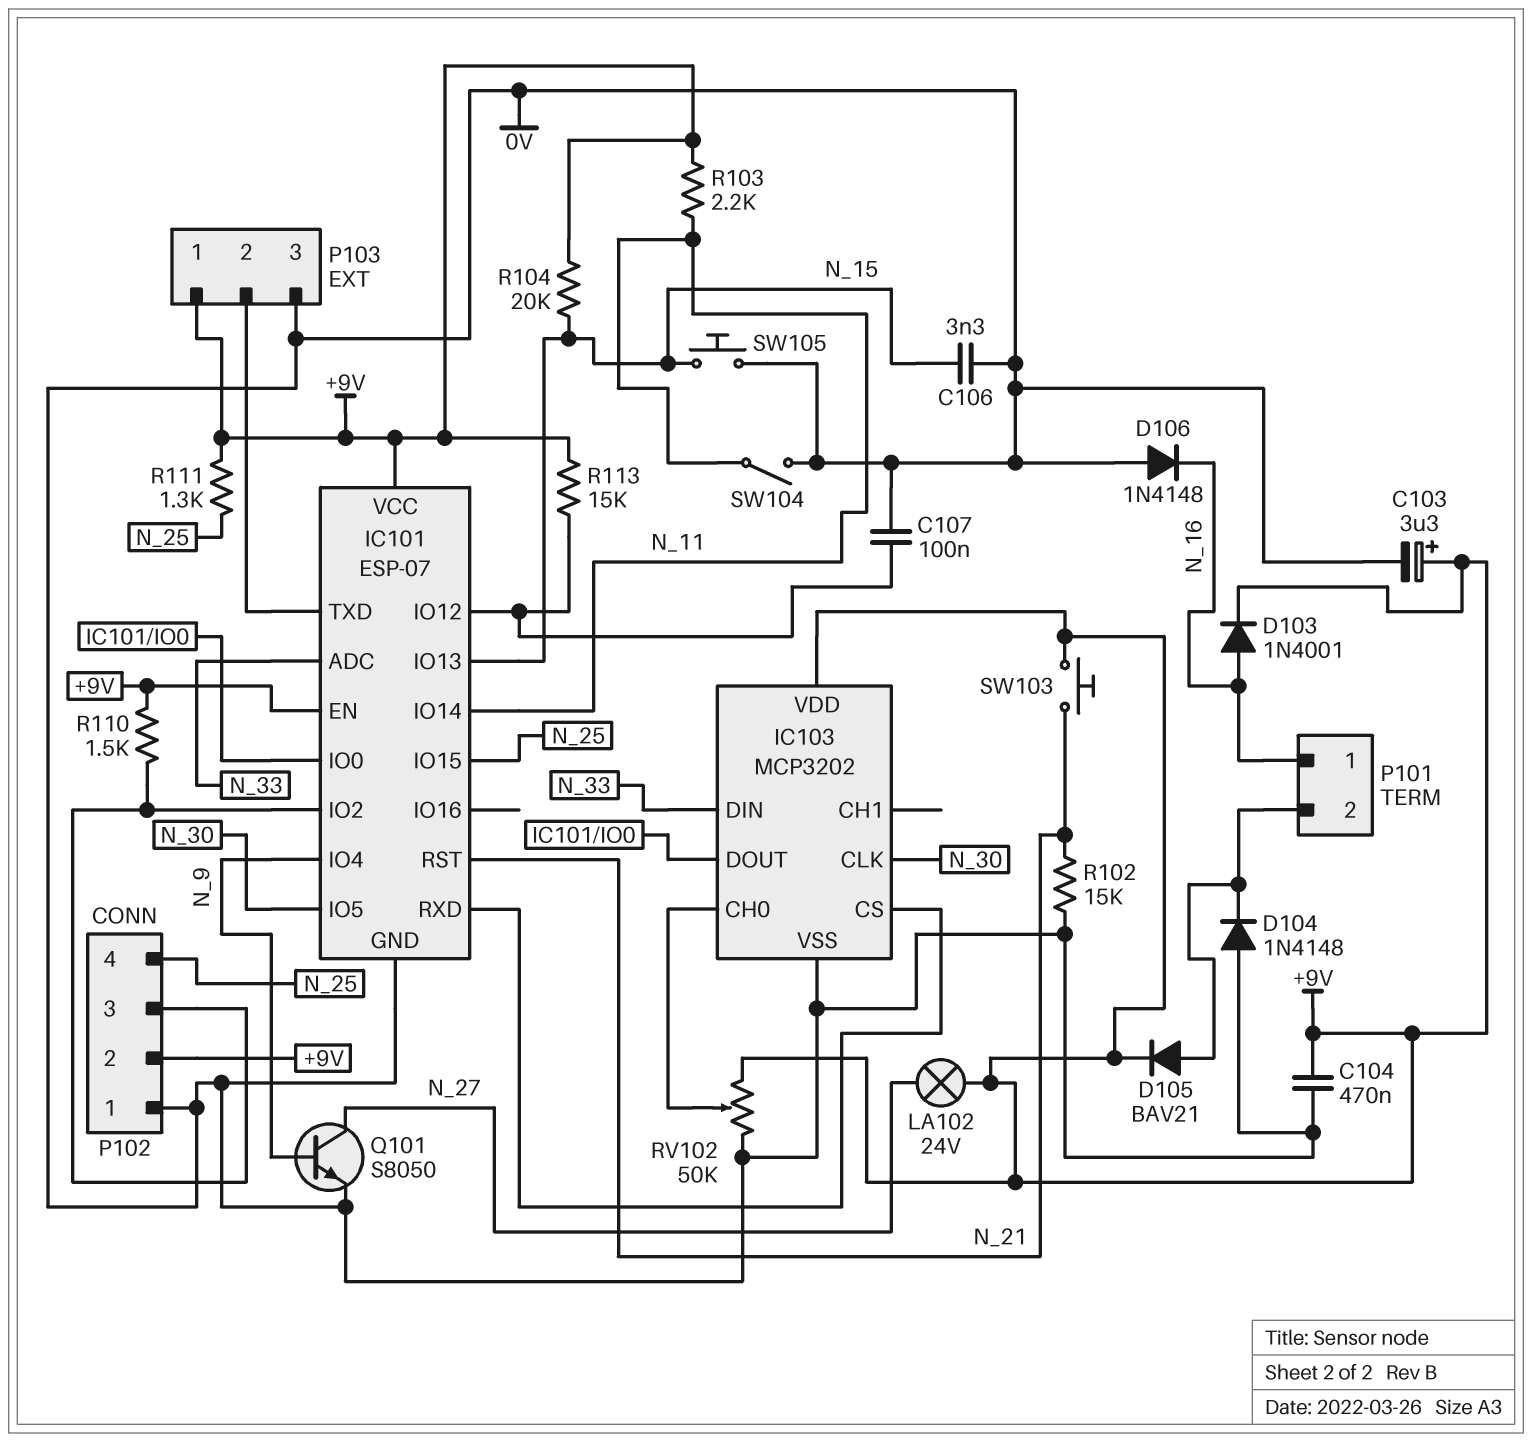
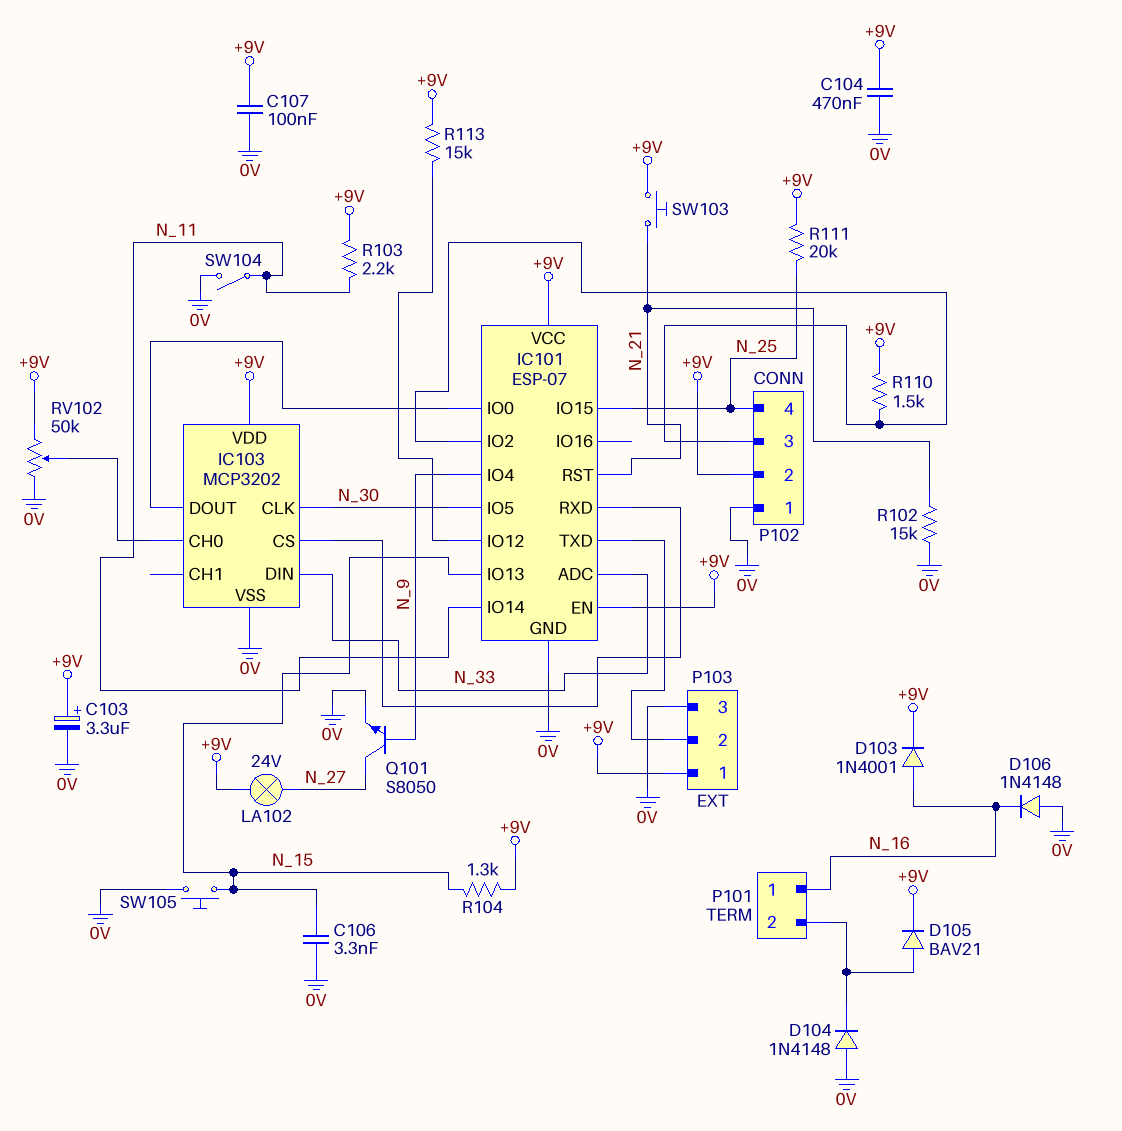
C107: 100nF (0V, IC101/IO12) -> 100nF (+9V, 0V)
R104: 20k (+9V, N_15) -> 1.3k (+9V, N_15)
R111: 1.3k (+9V, N_25) -> 20k (+9V, N_25)

